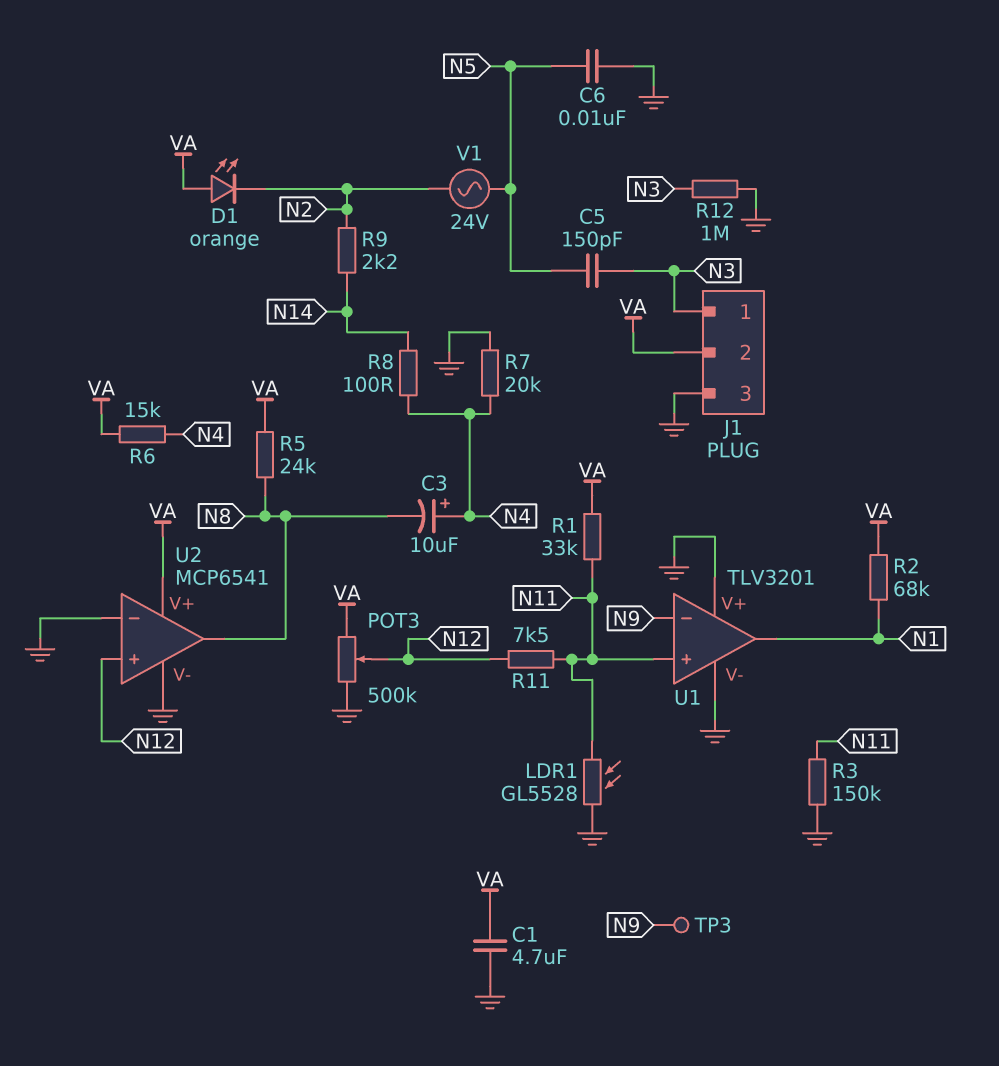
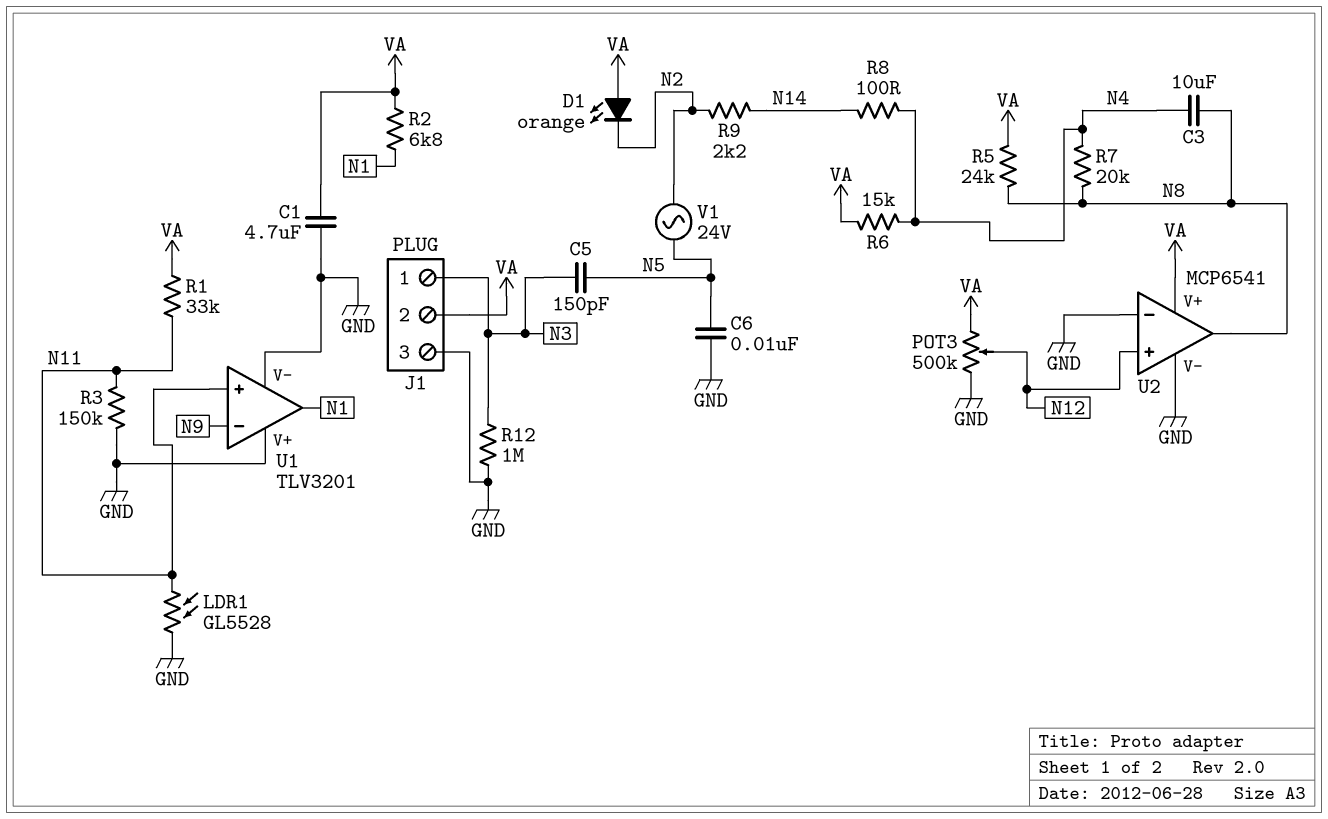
C3: 10uF (plus N4, minus N8) -> 10uF (N4, N8)
R2: 68k (N1, VA) -> 6.8k (N1, VA)
R7: 20k (GND, N4) -> 20k (N4, N8)
R11: 7.5k (N11, N12) -> none
TP3: test point (N9) -> none

